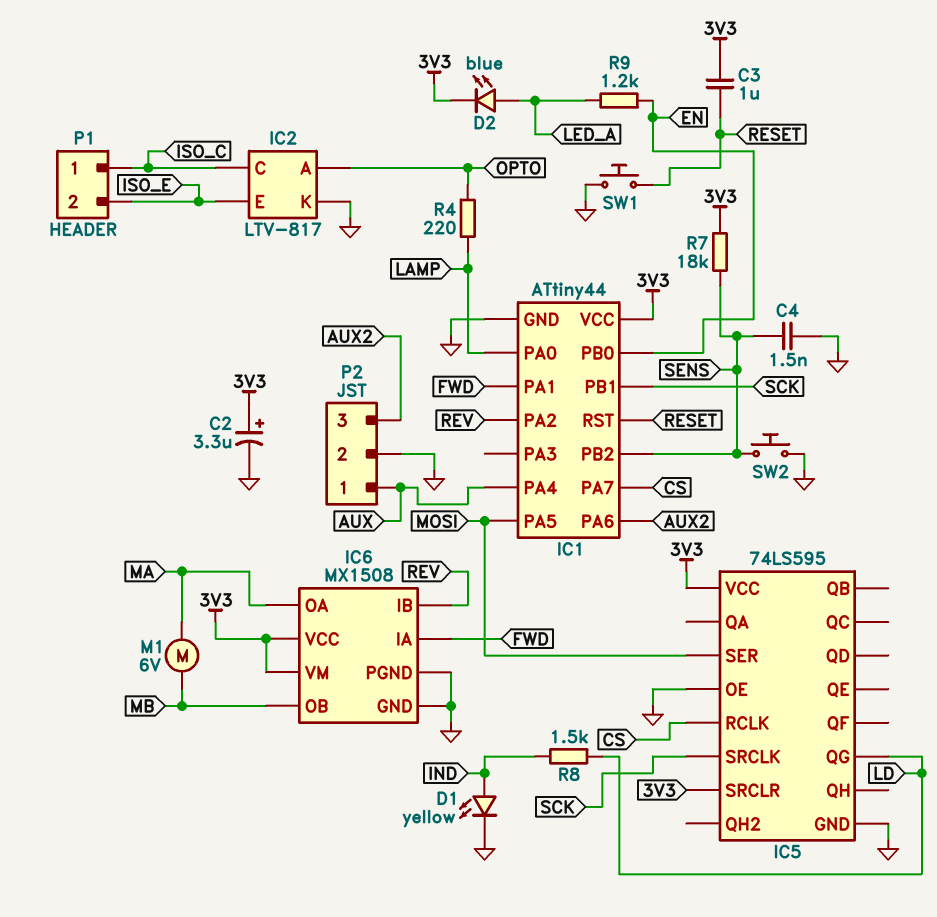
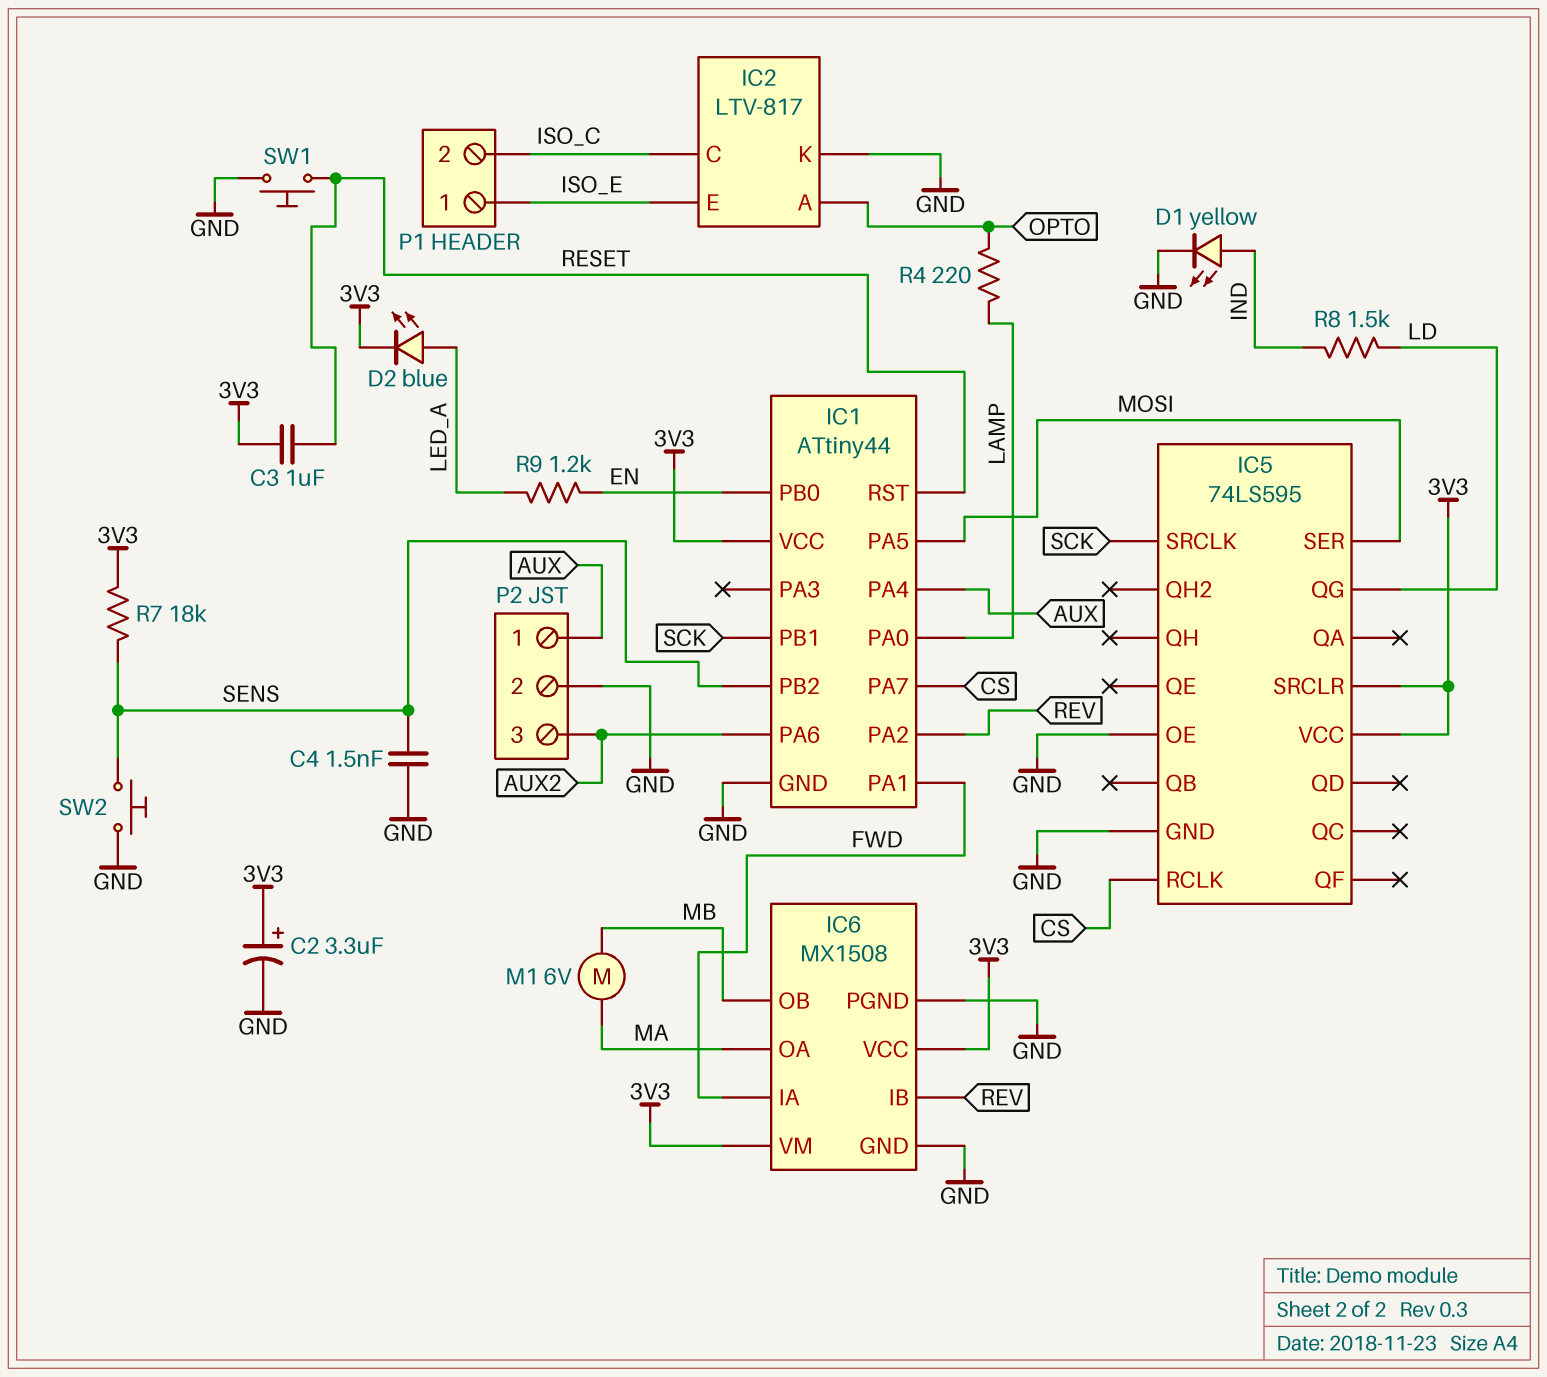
P1 pin 1: ISO_C -> ISO_E
P1 pin 2: ISO_E -> ISO_C

